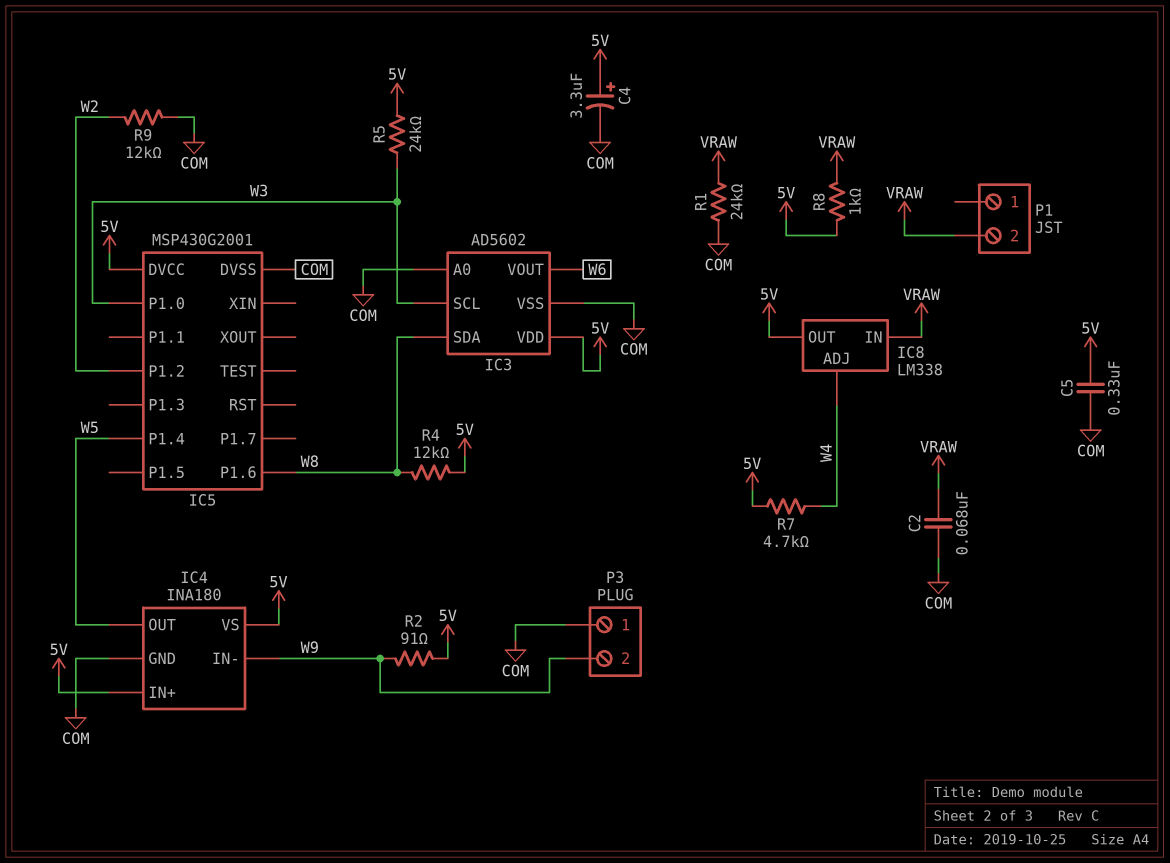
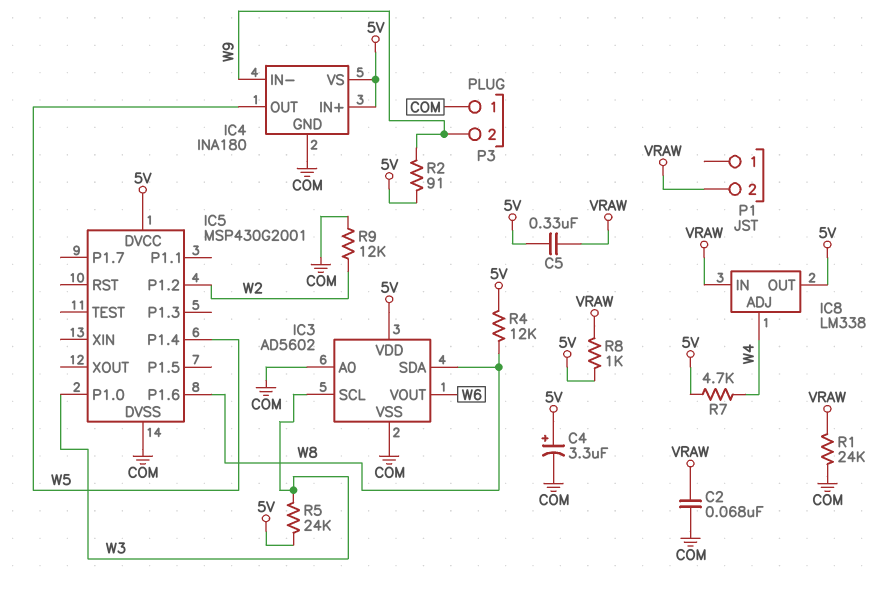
C5: 330nF (5V, COM) -> 330nF (5V, VRAW)

